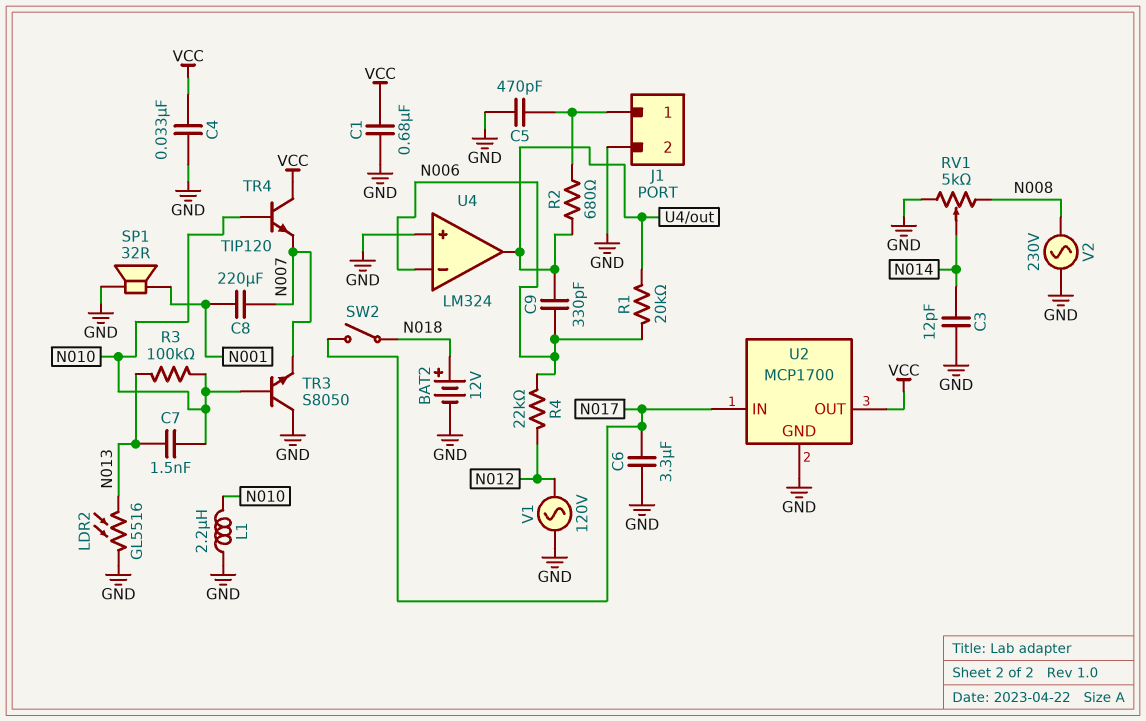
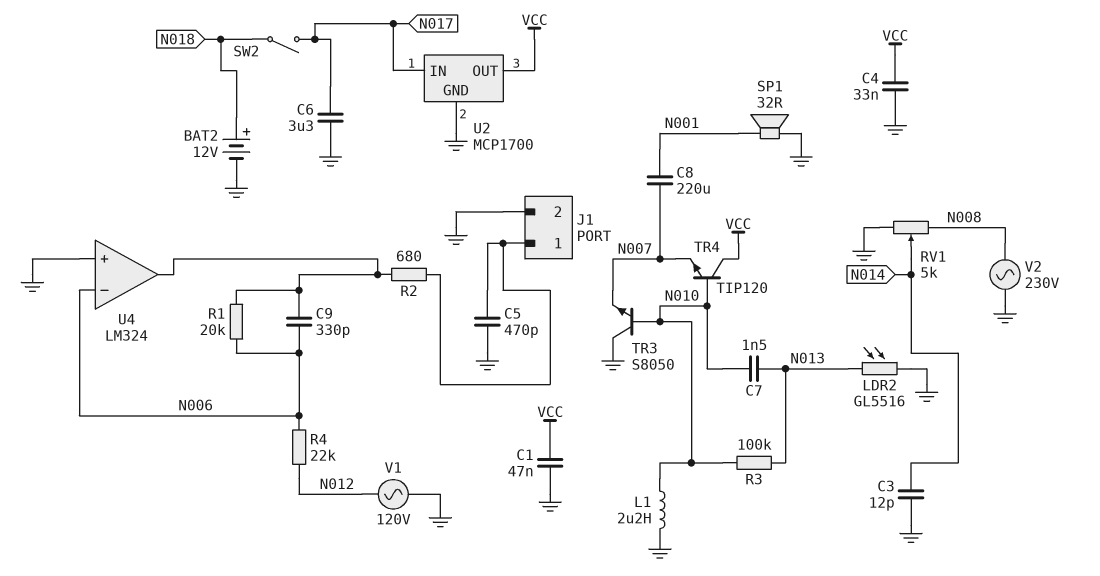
C1: 680nF (GND, VCC) -> 47nF (GND, VCC)

